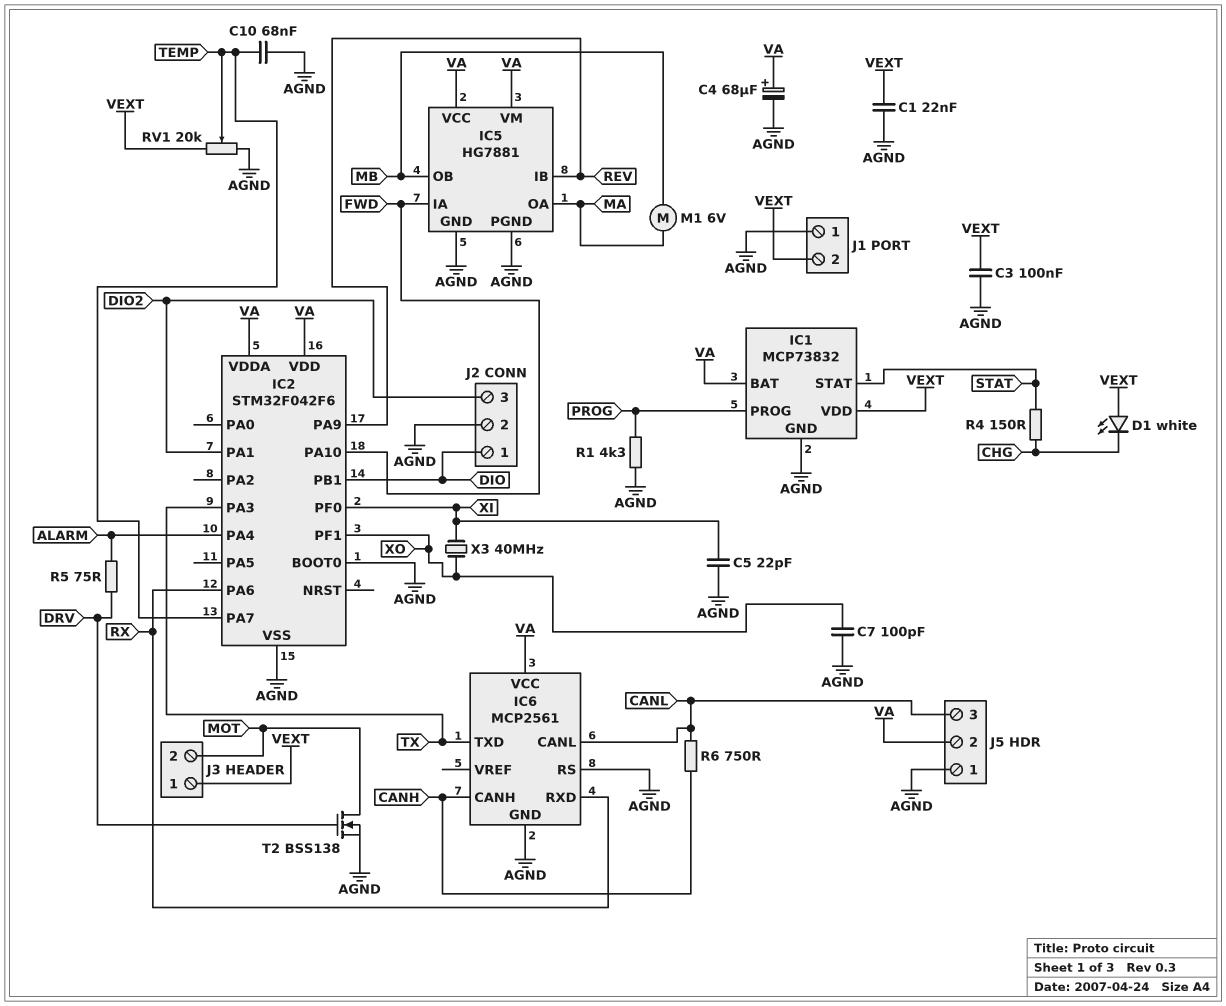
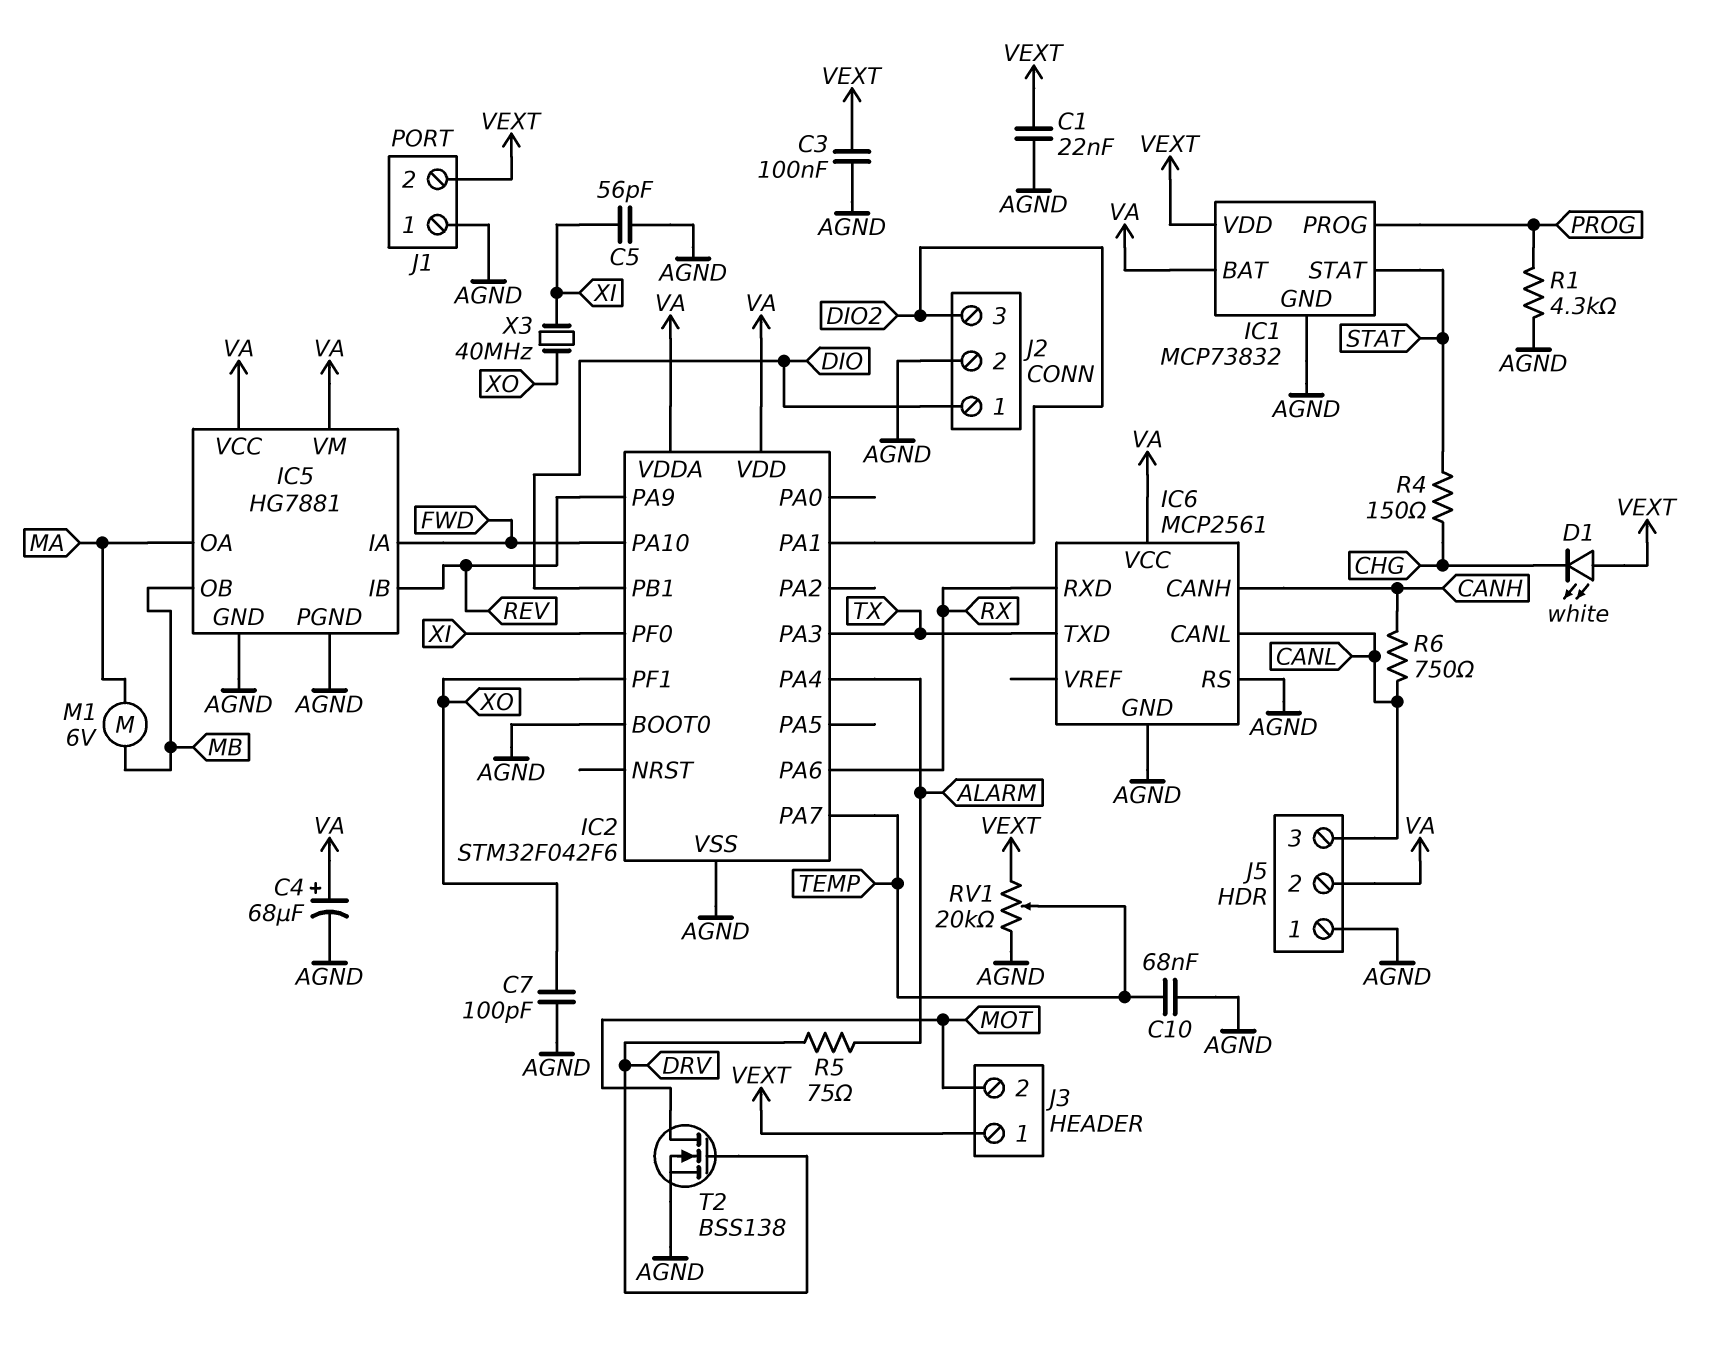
C5: 22pF (AGND, XI) -> 56pF (AGND, XI)

